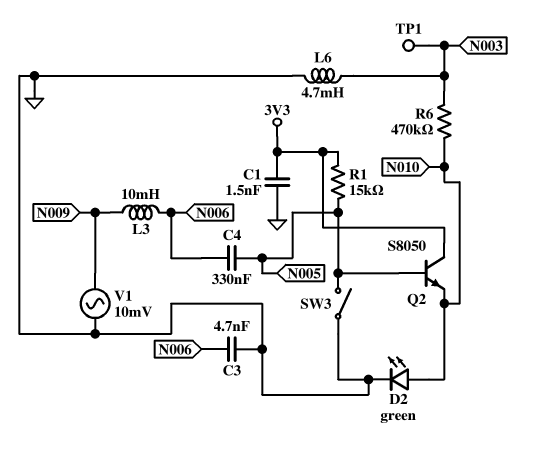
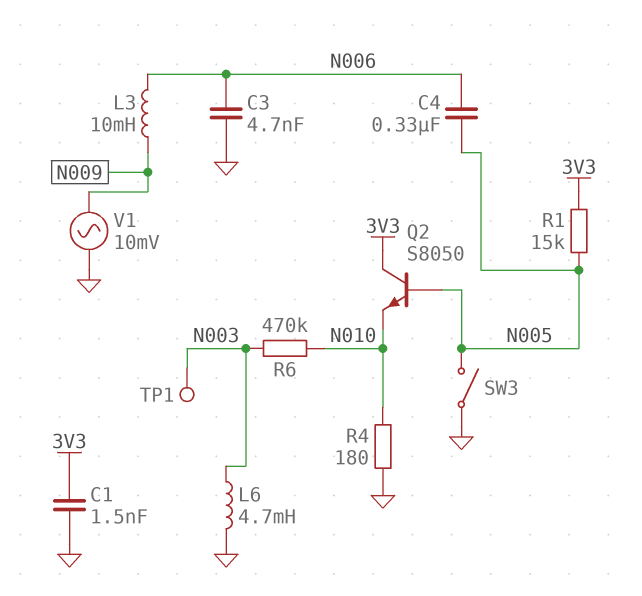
D2: LED green (A N010, K GND) -> none
R4: none -> 180 (GND, N010)

